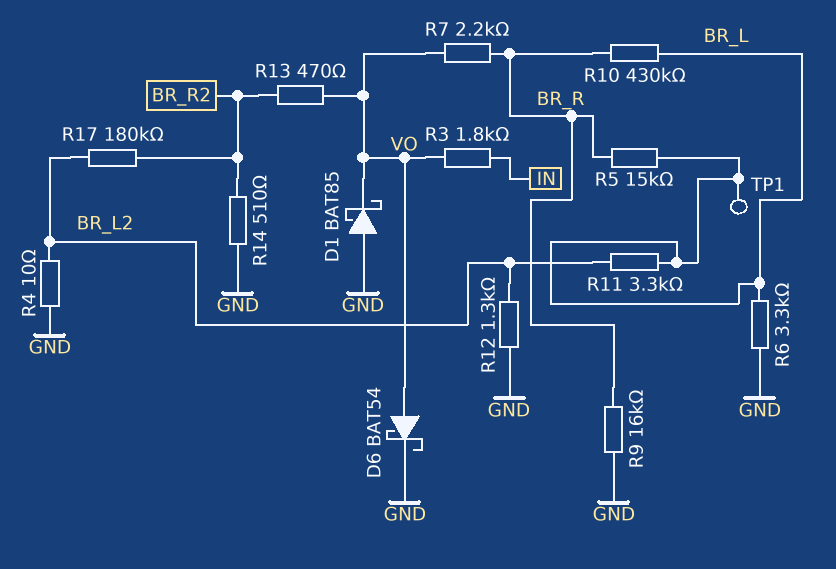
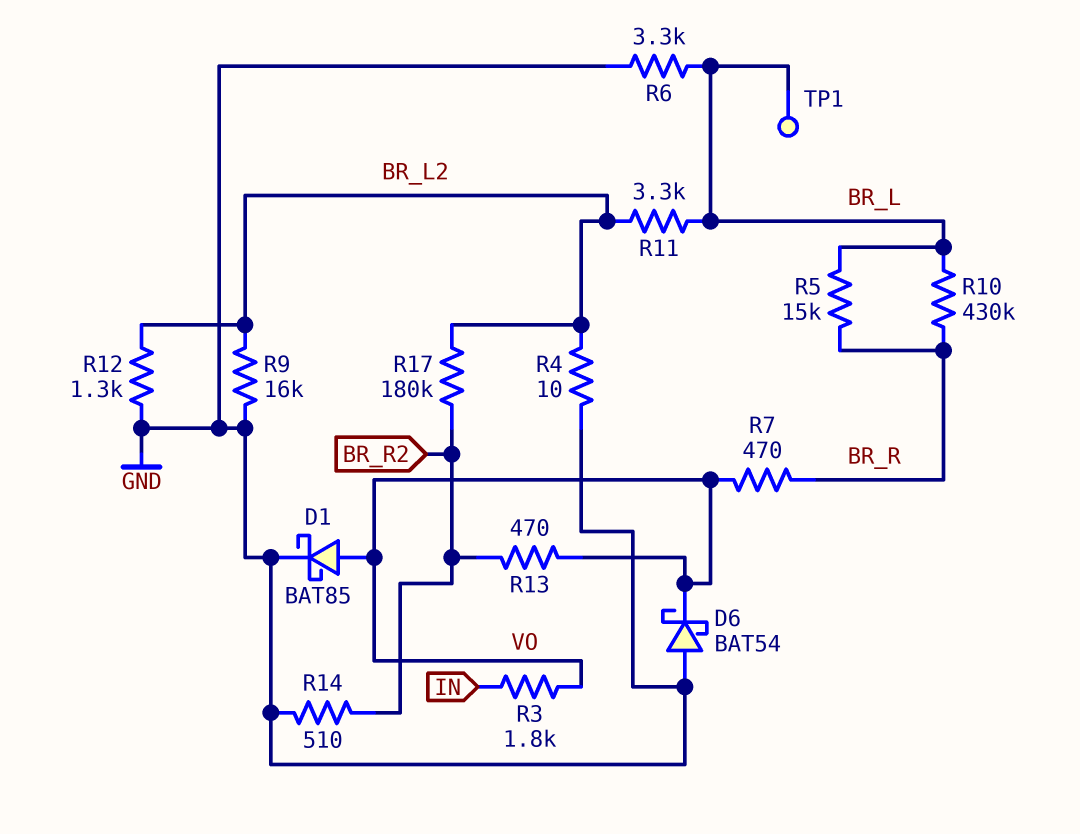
D1: schottky BAT85 (A GND, K VO) -> schottky BAT85 (A VO, K GND)
D6: schottky BAT54 (A VO, K GND) -> schottky BAT54 (A GND, K VO)
R7: 2.2k (BR_R, VO) -> 470 (BR_R, VO)
R9: 16k (BR_R, GND) -> 16k (BR_L2, GND)

